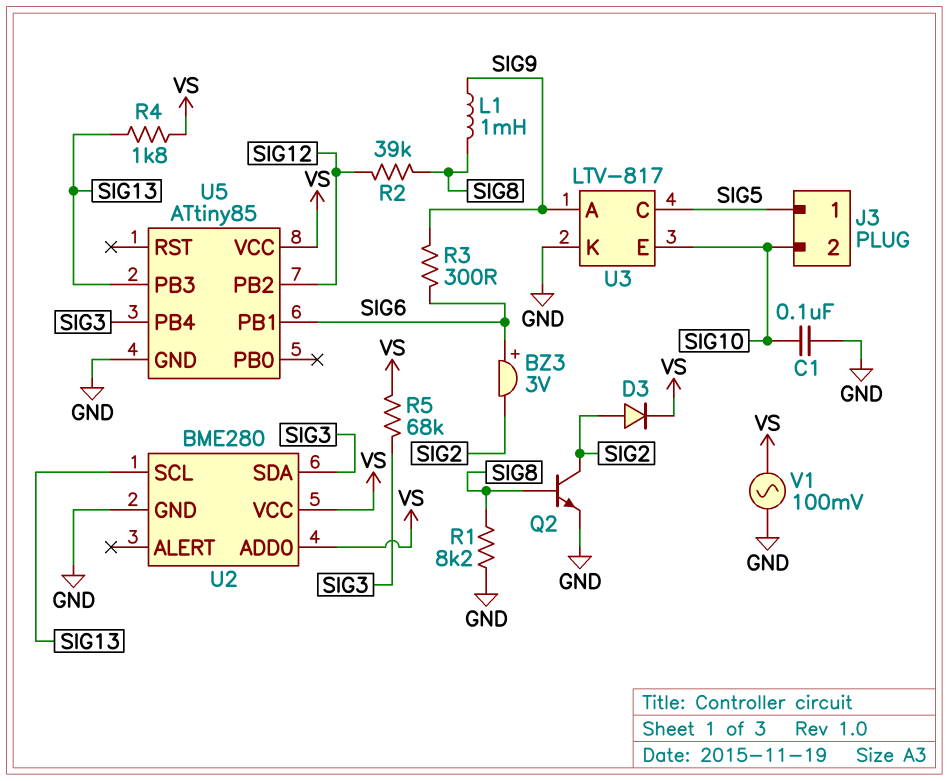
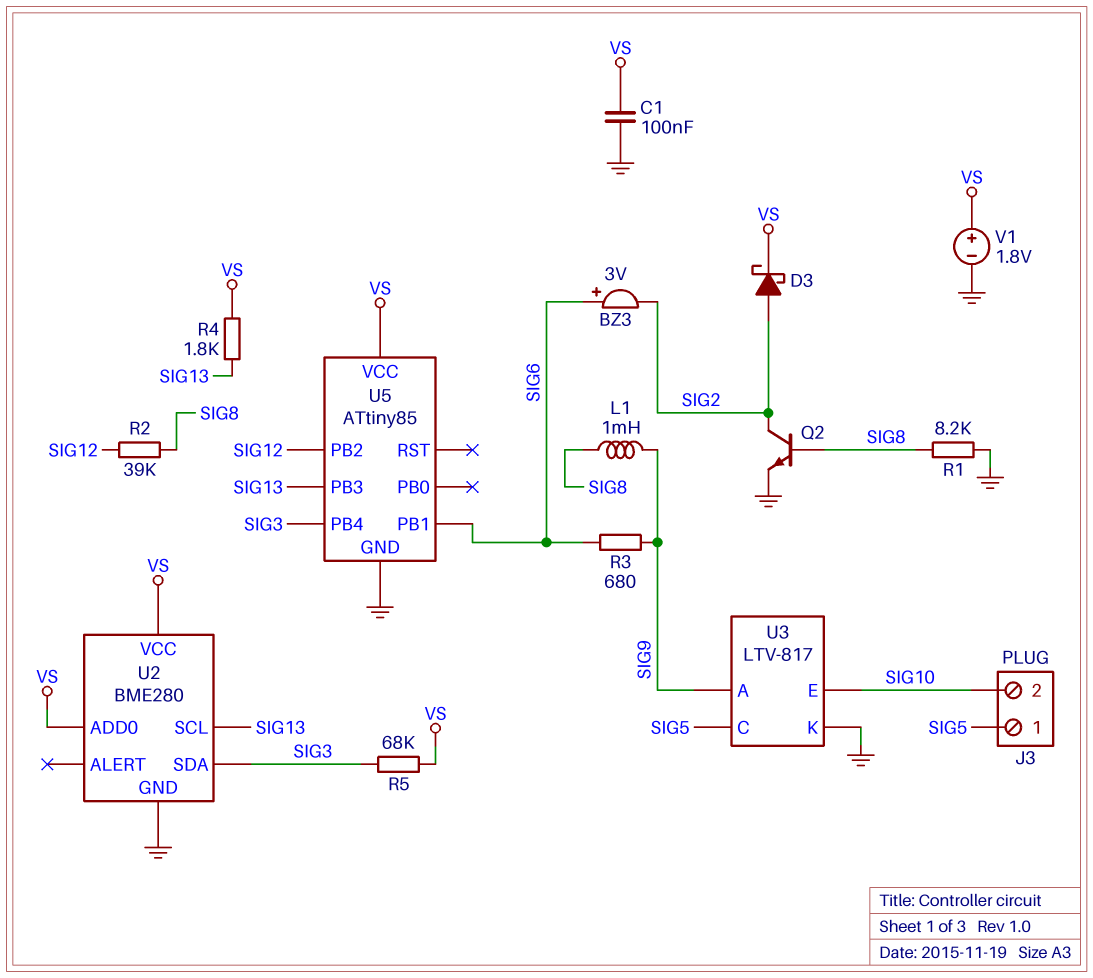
C1: 100nF (GND, SIG10) -> 100nF (GND, VS)
D3: diode (A SIG2, K VS) -> schottky (A SIG2, K VS)
R3: 300 (SIG6, SIG9) -> 680 (SIG6, SIG9)
V1: AC 100mV (GND, VS) -> 1.8V (plus VS, minus GND)

